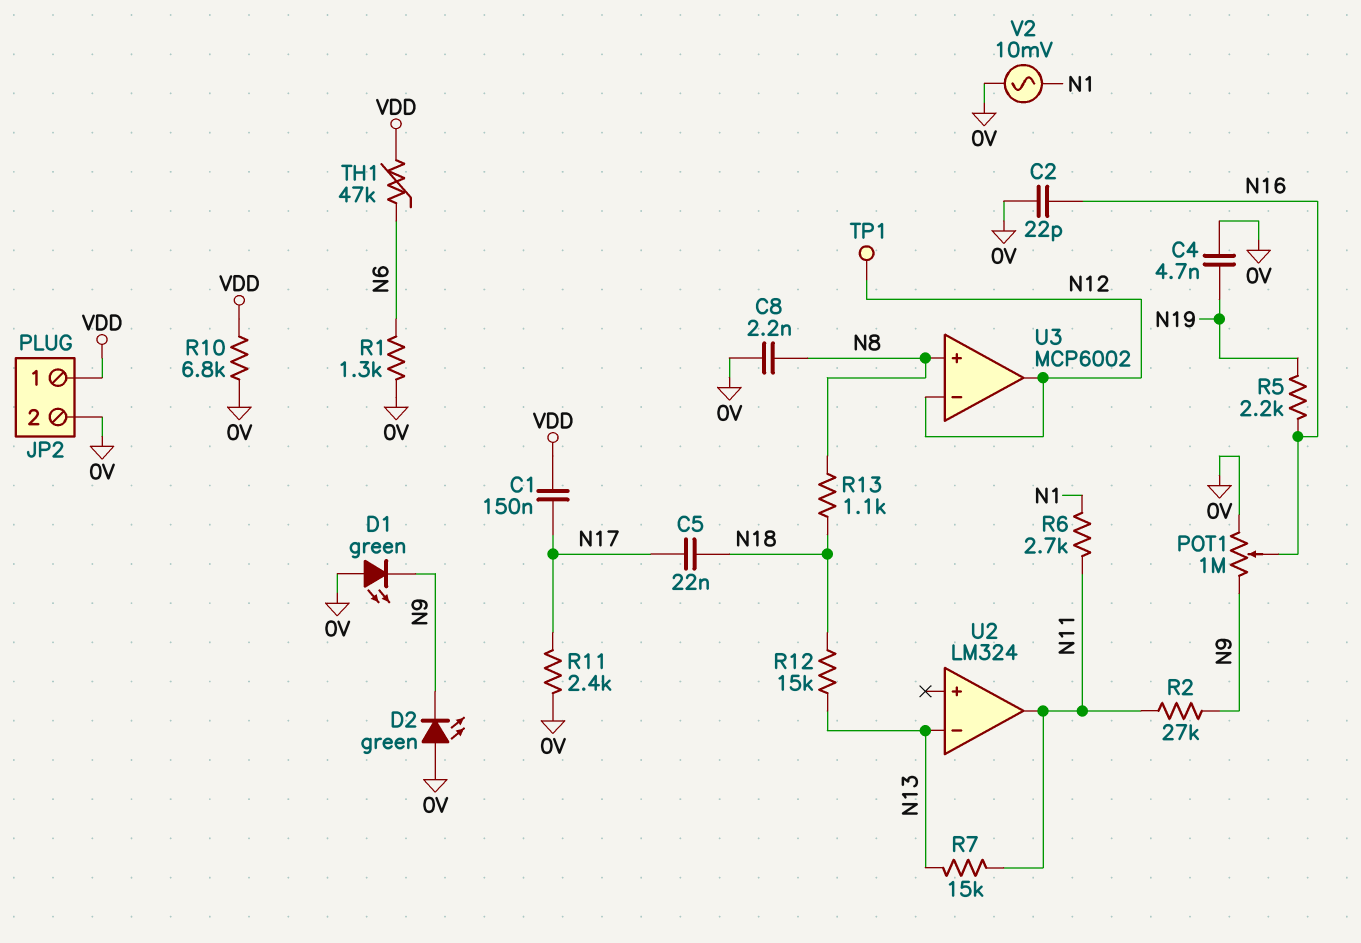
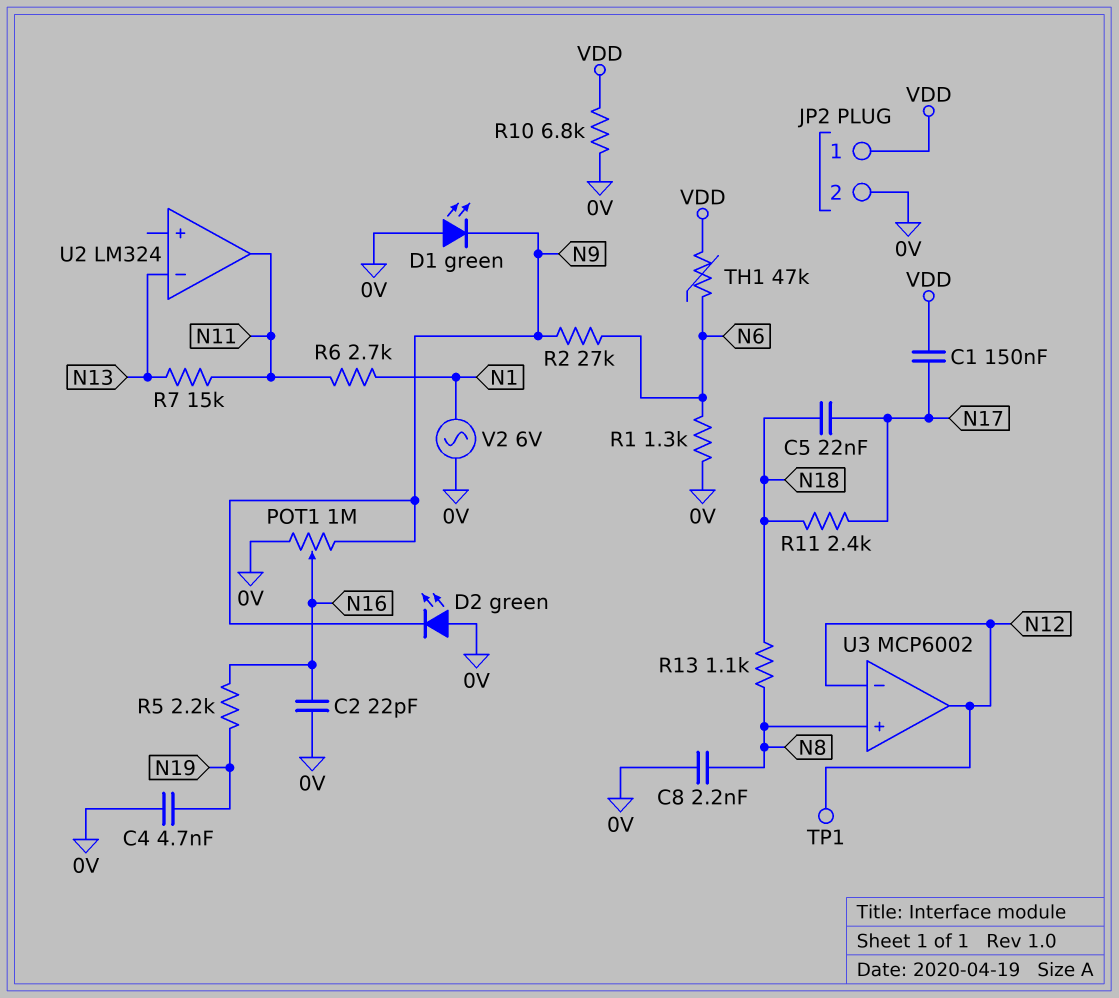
R2: 27k (N9, N11) -> 27k (N6, N9)
R11: 2.4k (0V, N17) -> 2.4k (N17, N18)
R12: 15k (N13, N18) -> none
V2: AC 10mV (0V, N1) -> AC 6V (0V, N1)

